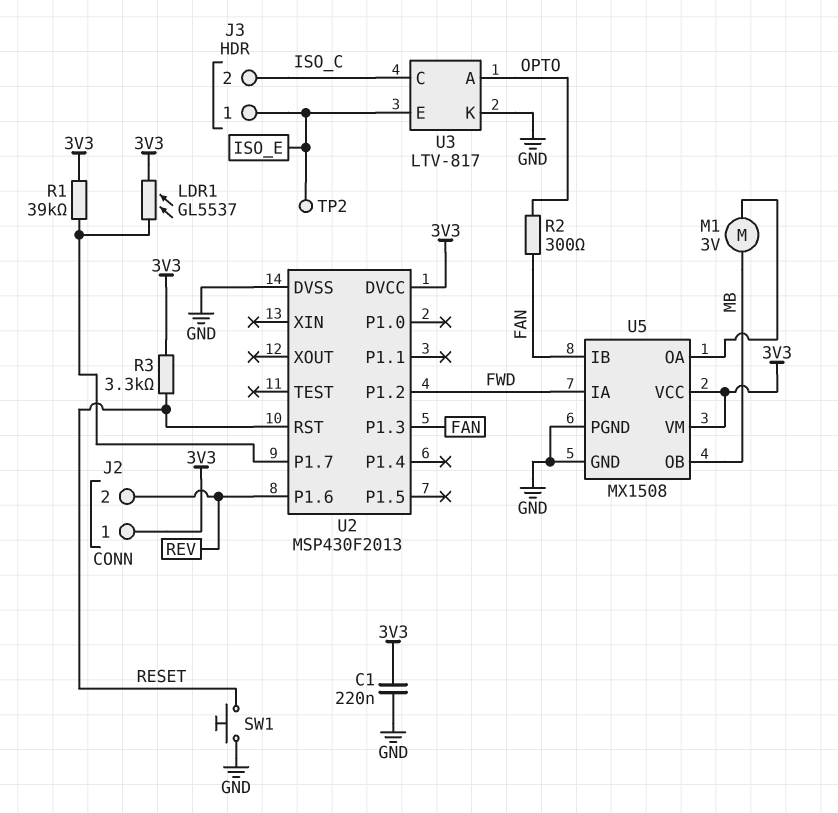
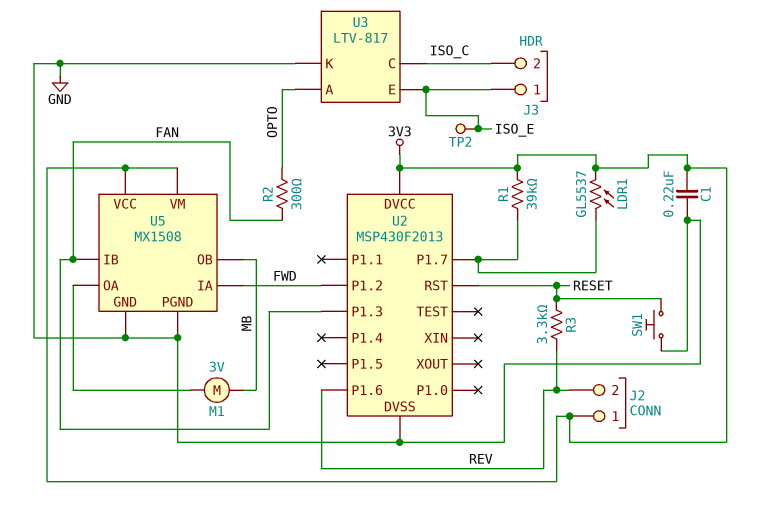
R3: 3.3k (3V3, RESET) -> 3.3k (RESET, REV)

